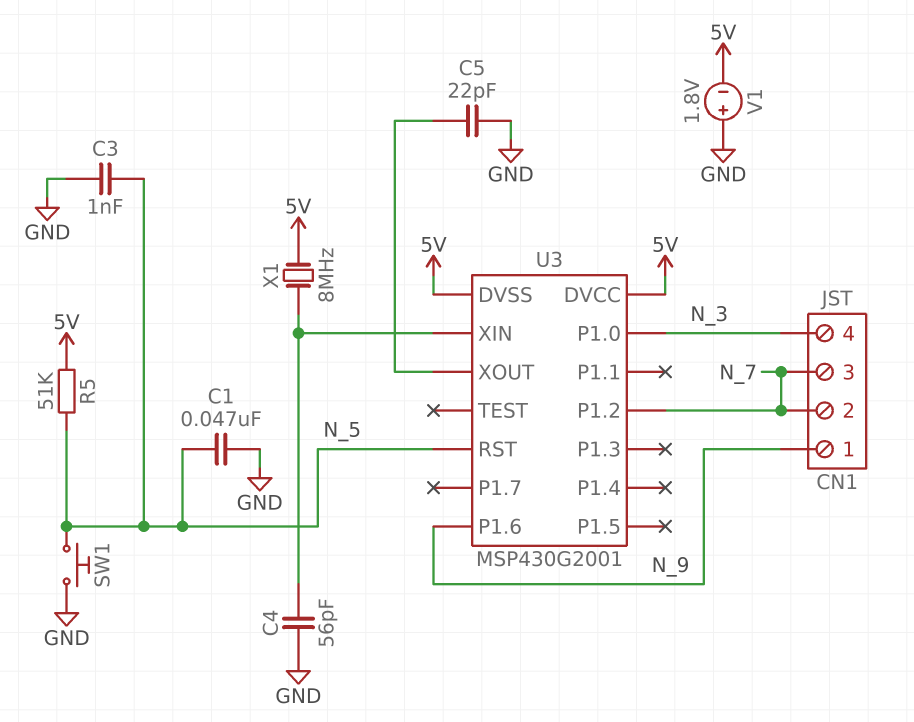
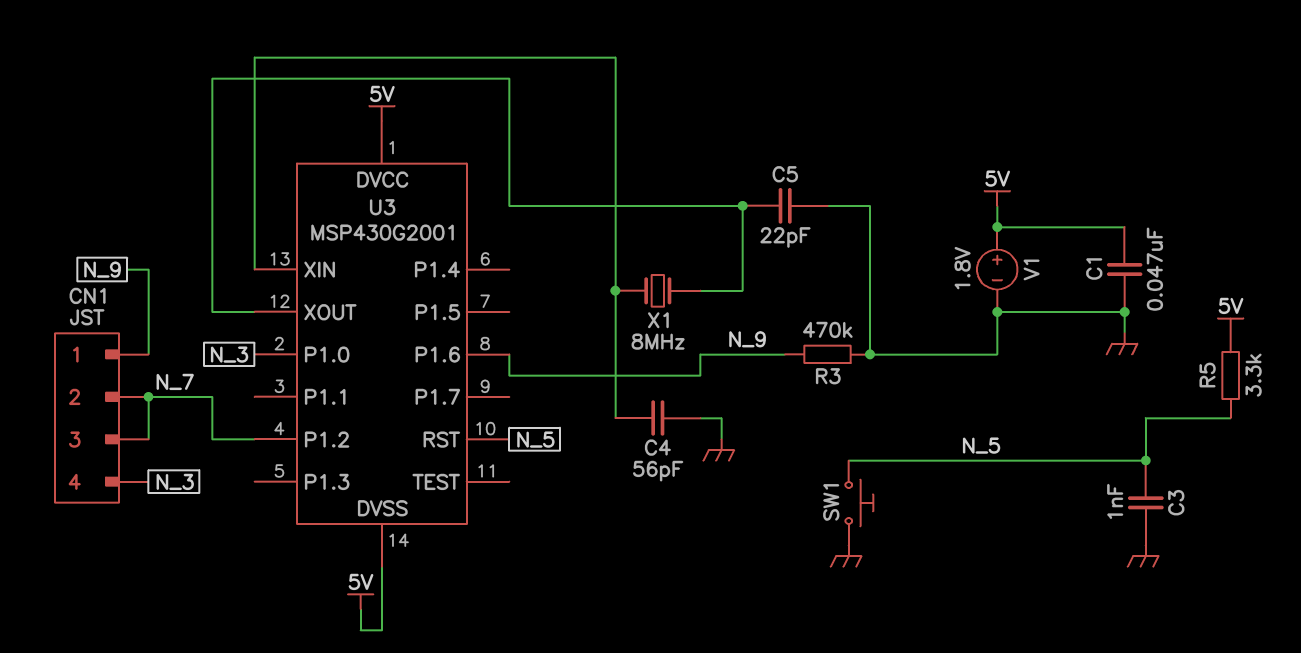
C1: 47nF (GND, N_5) -> 47nF (5V, GND)
R3: none -> 470k (GND, N_9)
R5: 51k (5V, N_5) -> 3.3k (5V, N_5)
V1: 1.8V (plus GND, minus 5V) -> 1.8V (plus 5V, minus GND)
X1: 8MHz (5V, U3/XIN) -> 8MHz (U3/XIN, U3/XOUT)

